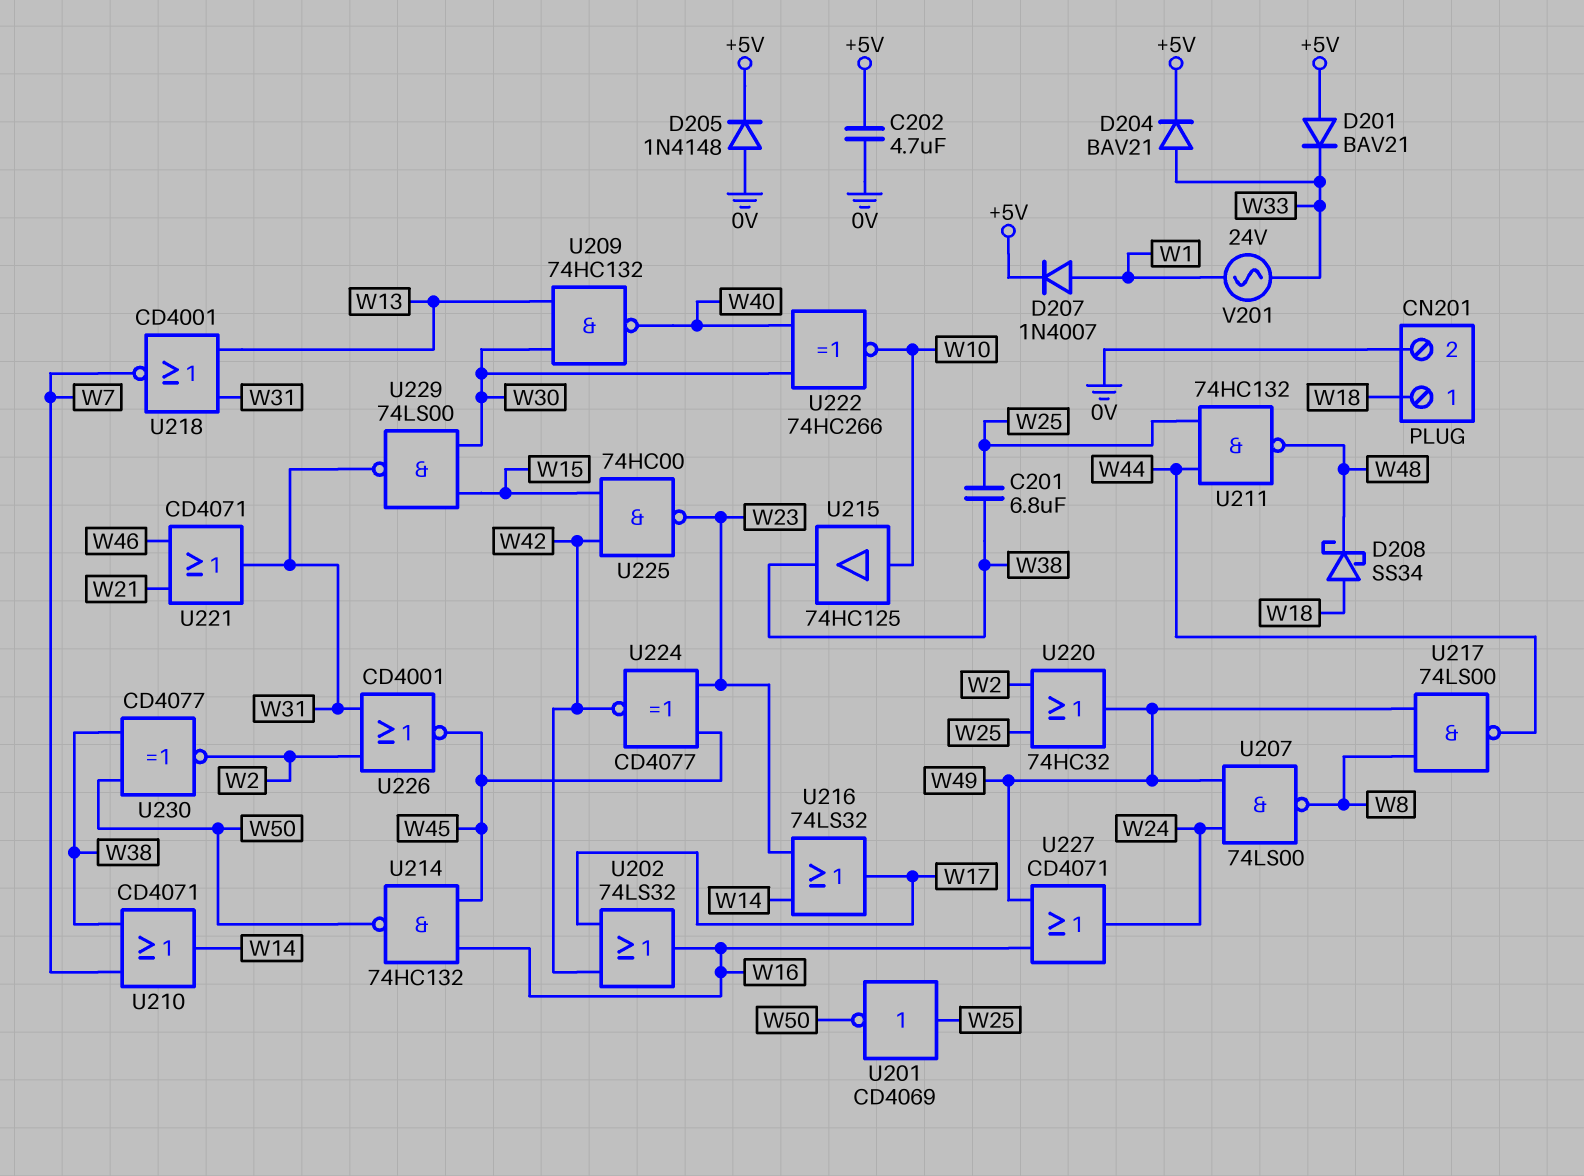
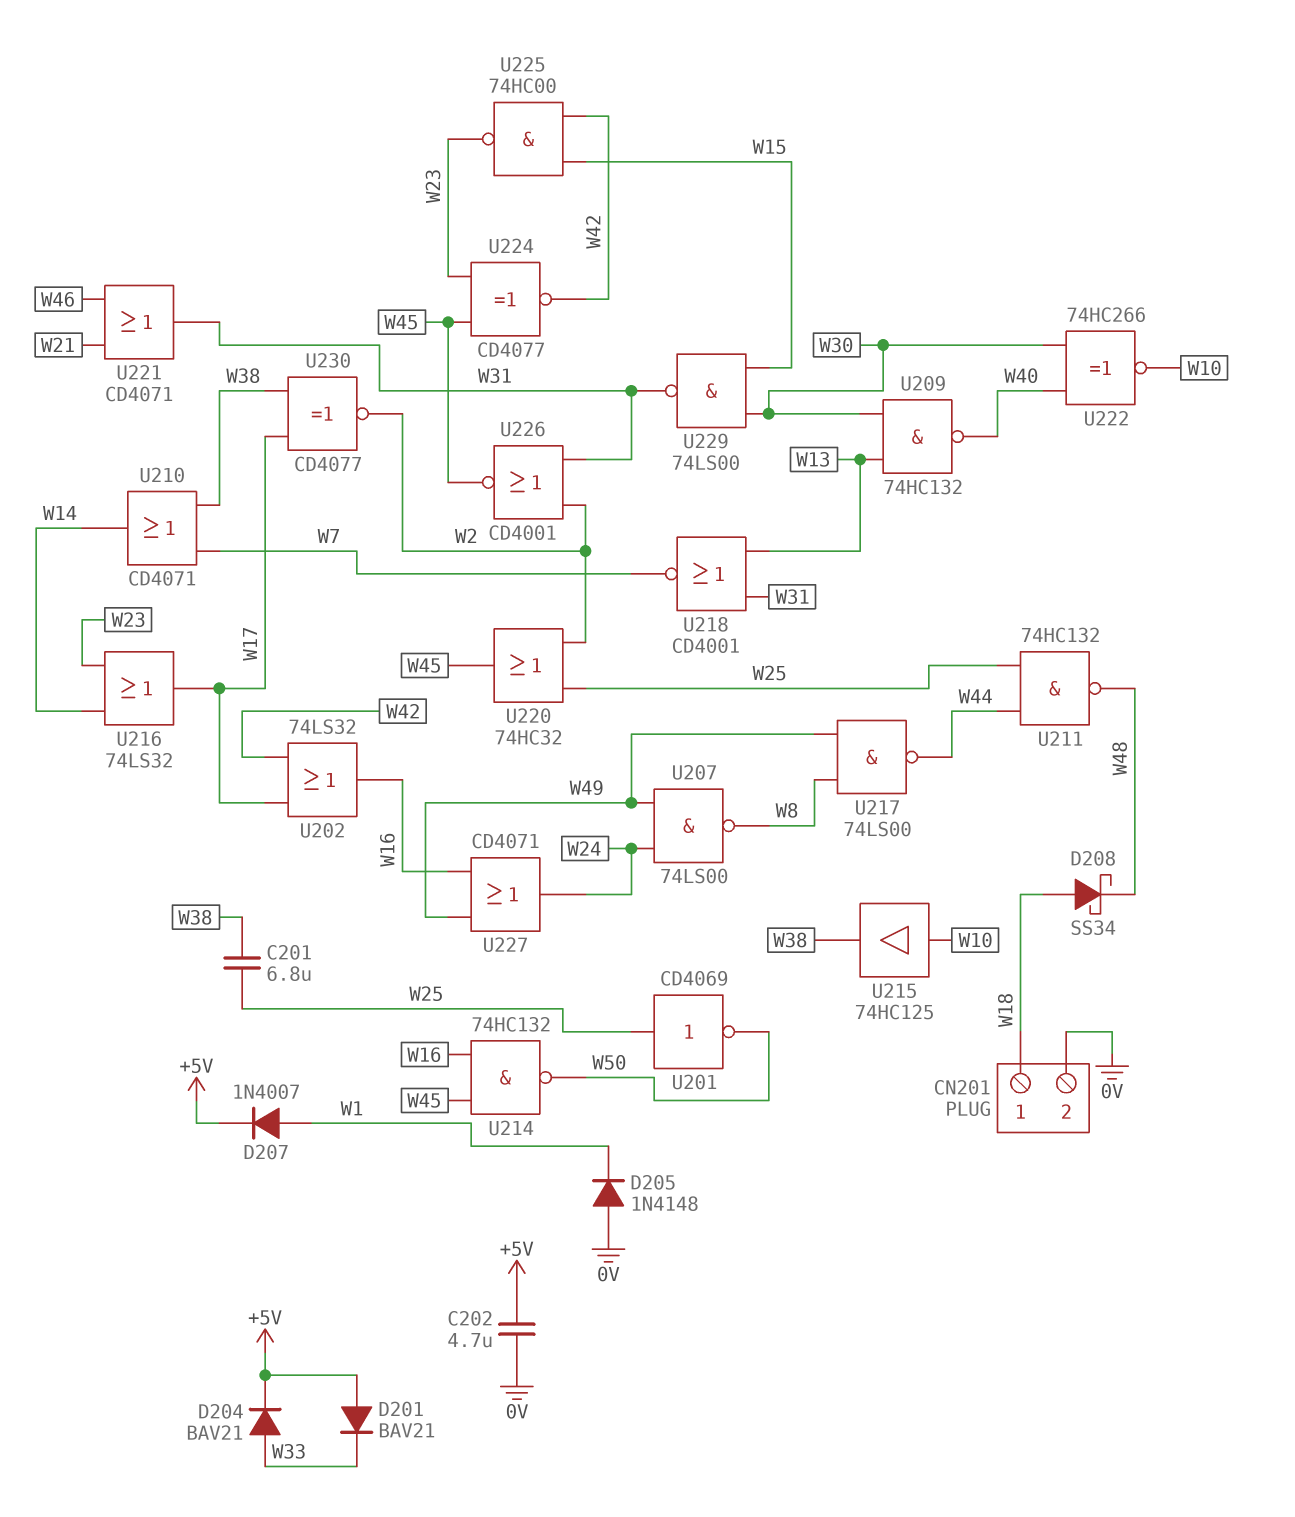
D205: diode 1N4148 (A 0V, K +5V) -> diode 1N4148 (A 0V, K W1)
U220: OR 74HC32 (in W2, in W25, out W49) -> OR 74HC32 (in W2, in W25, out W45)
U230: XNOR CD4077 (in W38, in W50, out W2) -> XNOR CD4077 (in W17, in W38, out W2)
V201: AC 24V (W1, W33) -> none

